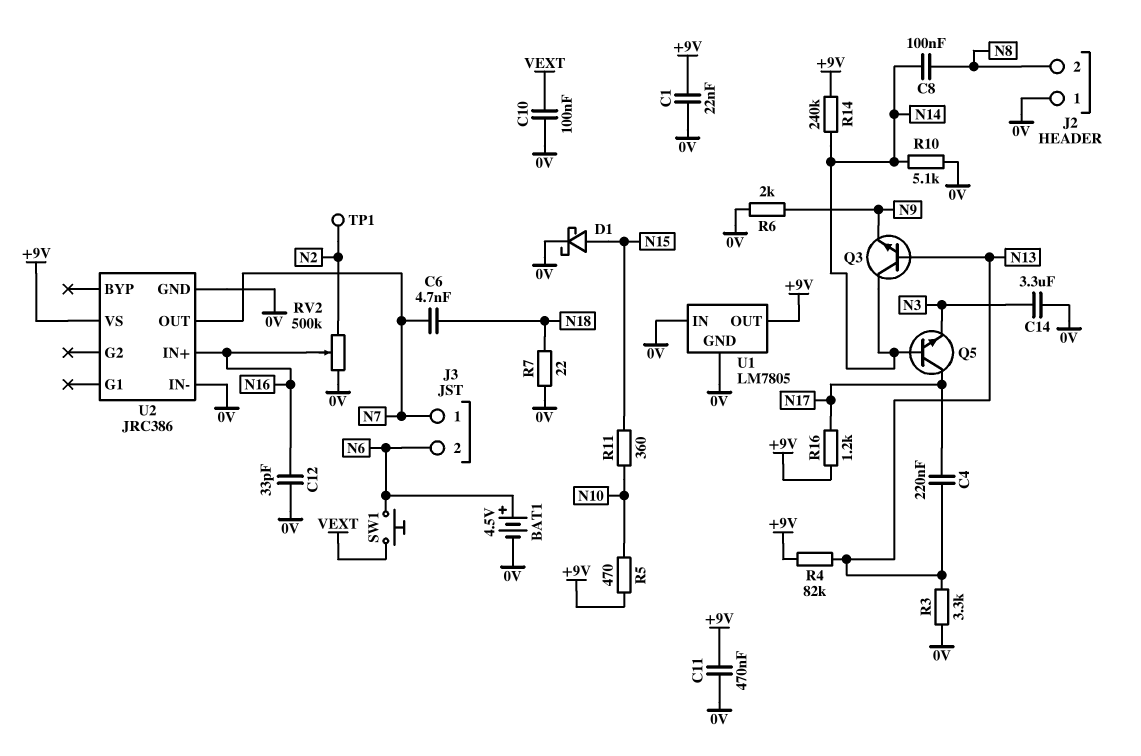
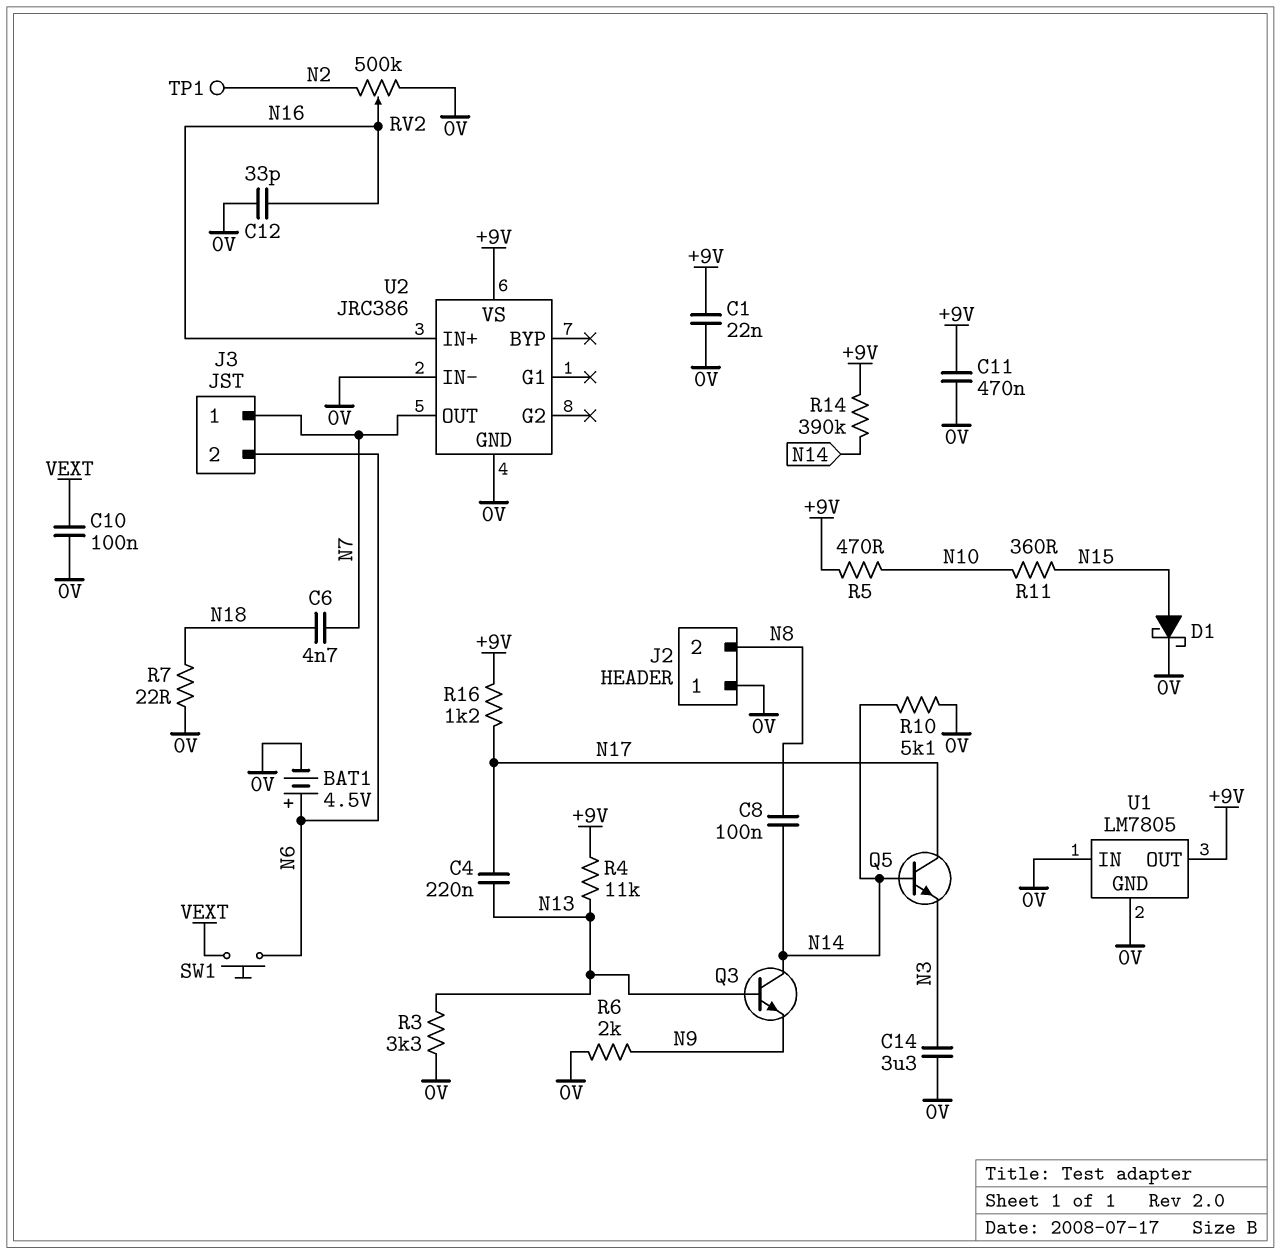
R4: 82k (+9V, N13) -> 11k (+9V, N13)
R14: 240k (+9V, N14) -> 390k (+9V, N14)

